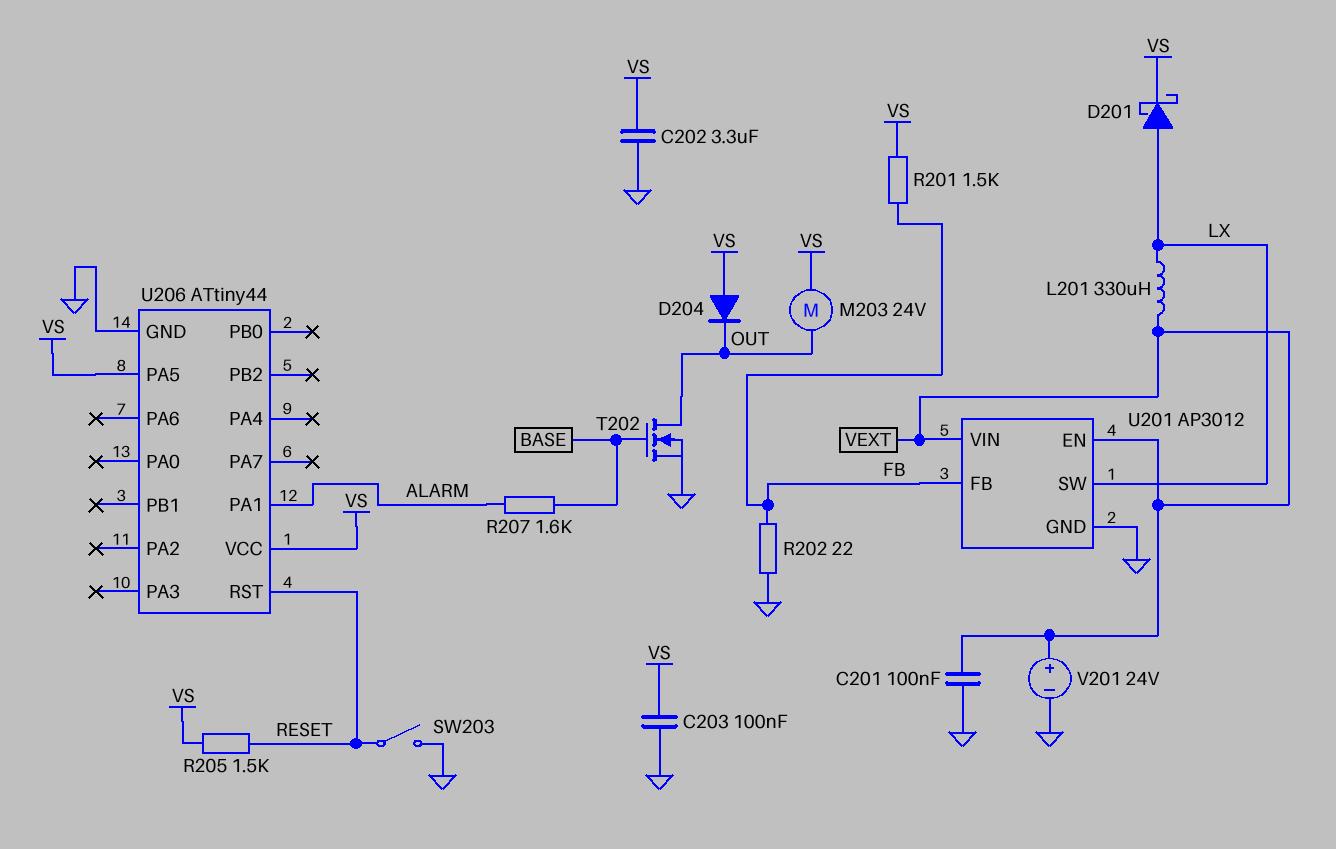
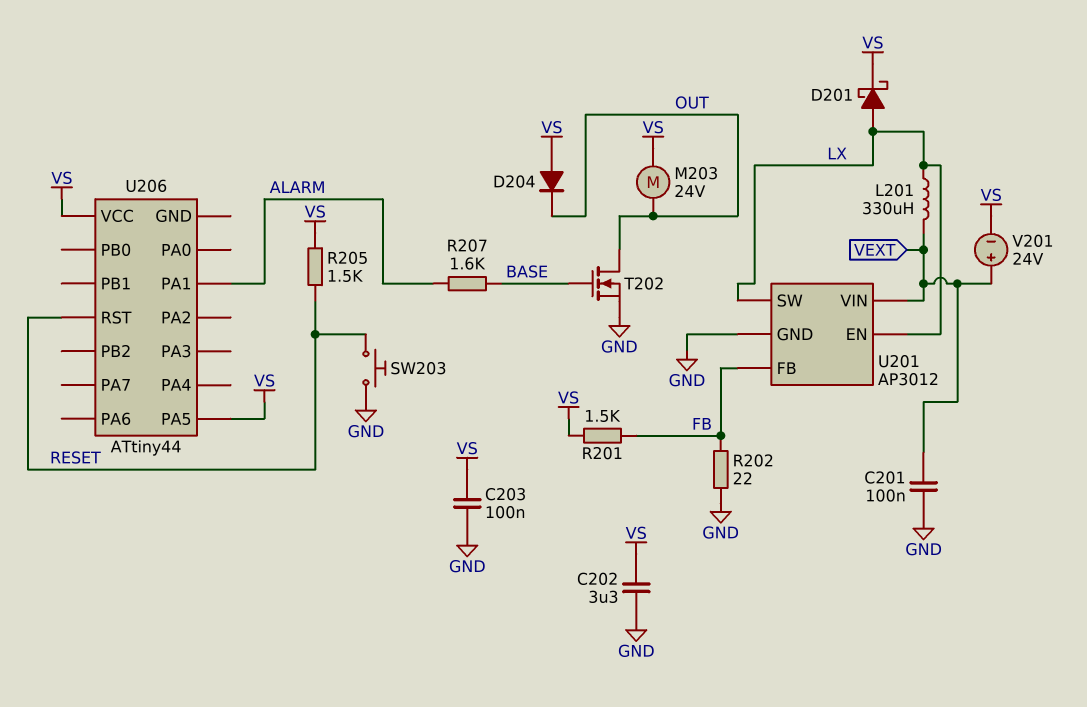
SW203: switch (GND, RESET) -> button (GND, RESET)
U201 pin EN: VEXT -> LX
U206 pin GND: GND -> none
V201: 24V (plus VEXT, minus GND) -> 24V (plus VEXT, minus VS)

